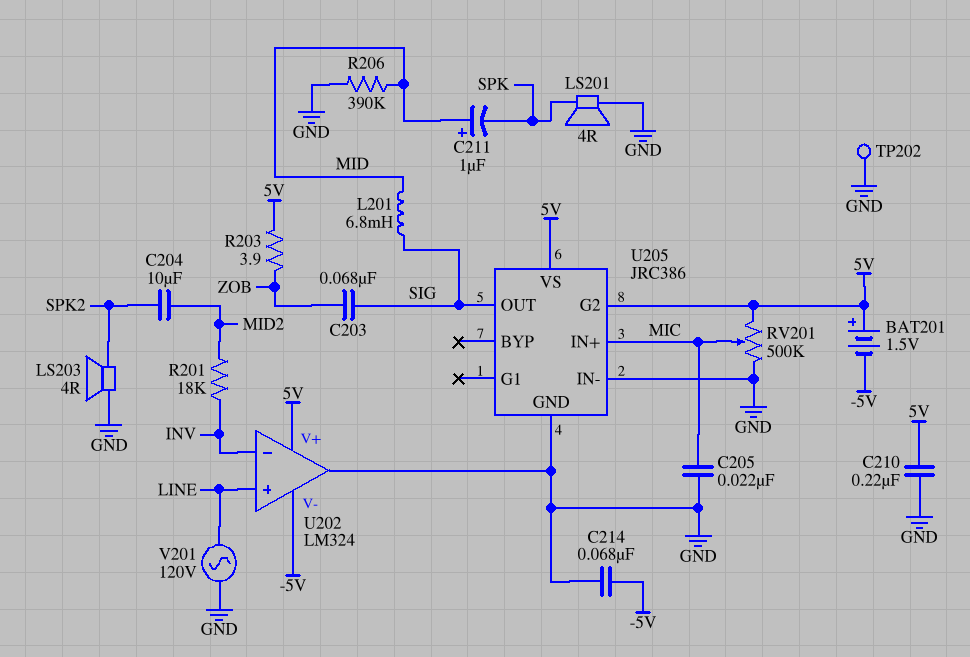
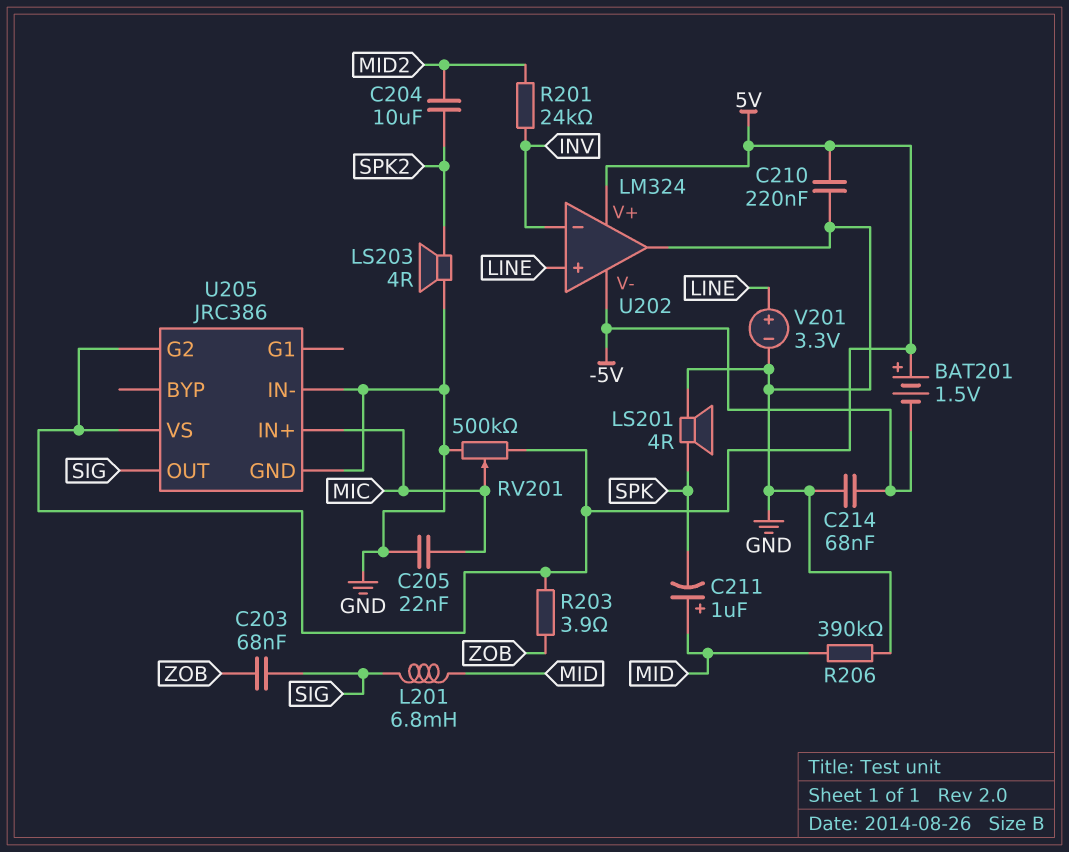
R201: 18k (INV, MID2) -> 24k (INV, MID2)
TP202: test point (GND) -> none
V201: AC 120V (GND, LINE) -> 3.3V (plus LINE, minus GND)

